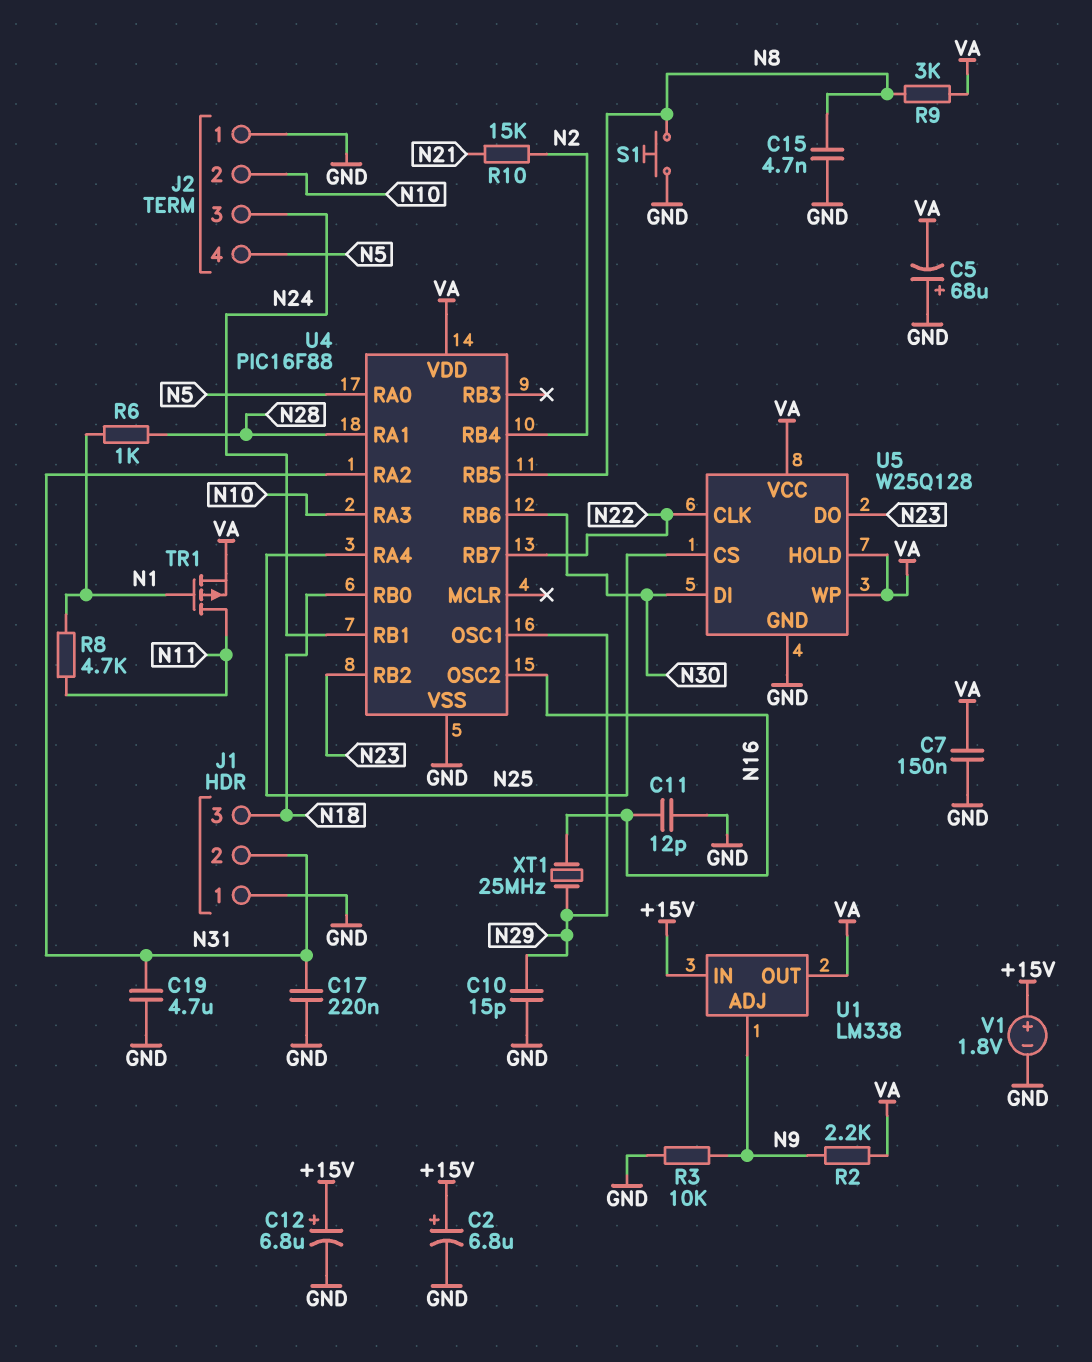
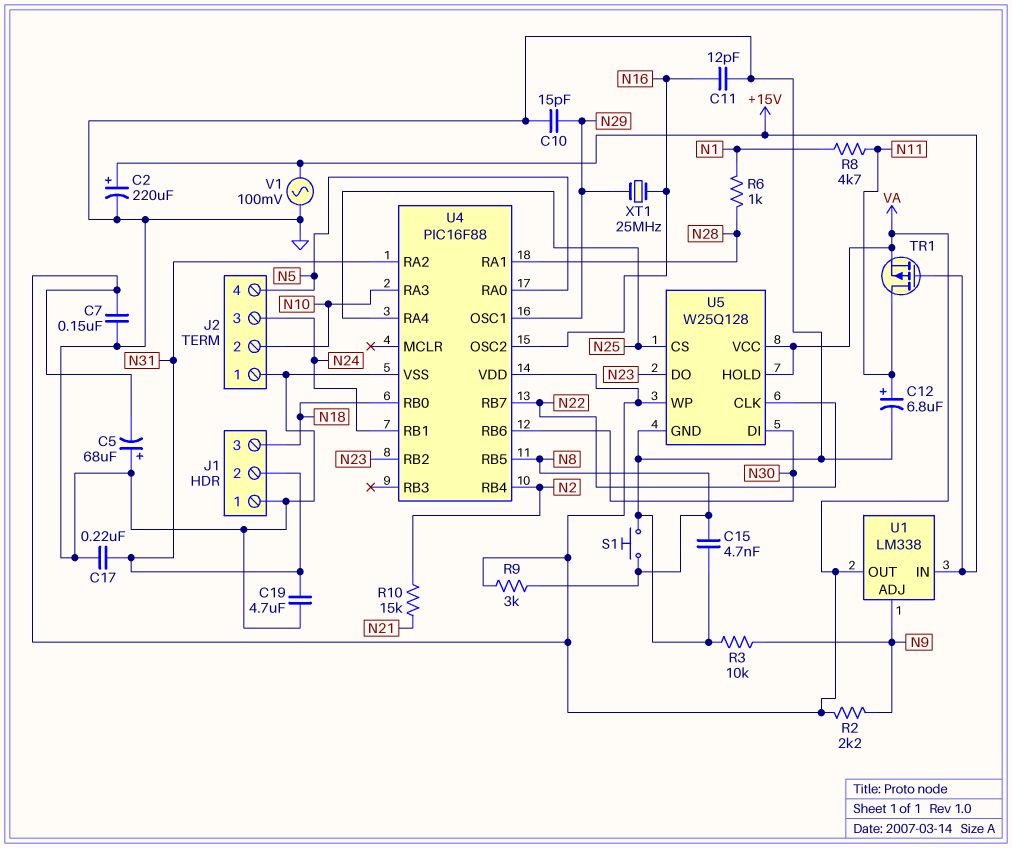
C2: 6.8uF (plus +15V, minus GND) -> 220uF (plus +15V, minus GND)
C12: 6.8uF (plus +15V, minus GND) -> 6.8uF (plus N11, minus GND)
TR1: PMOS (G N1, D N11, S VA) -> PMOS (G +15V, D N11, S VA)
V1: 1.8V (plus +15V, minus GND) -> AC 100mV (+15V, GND)

